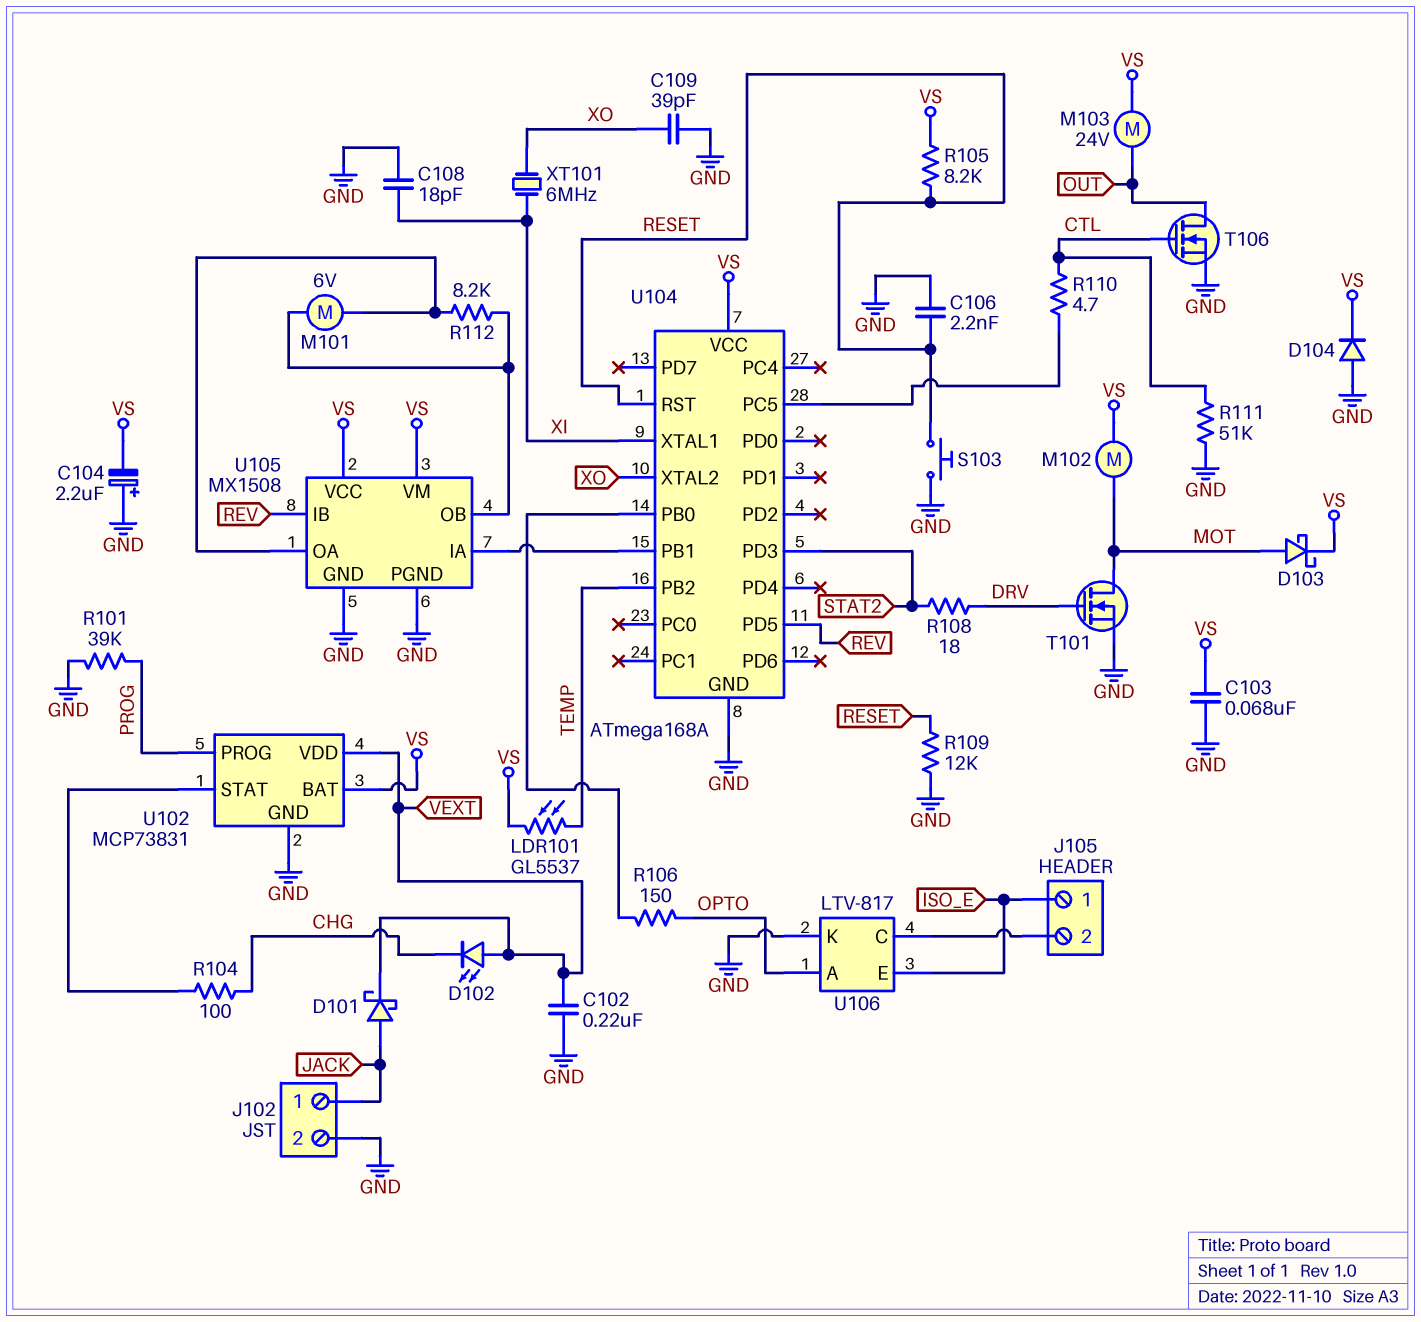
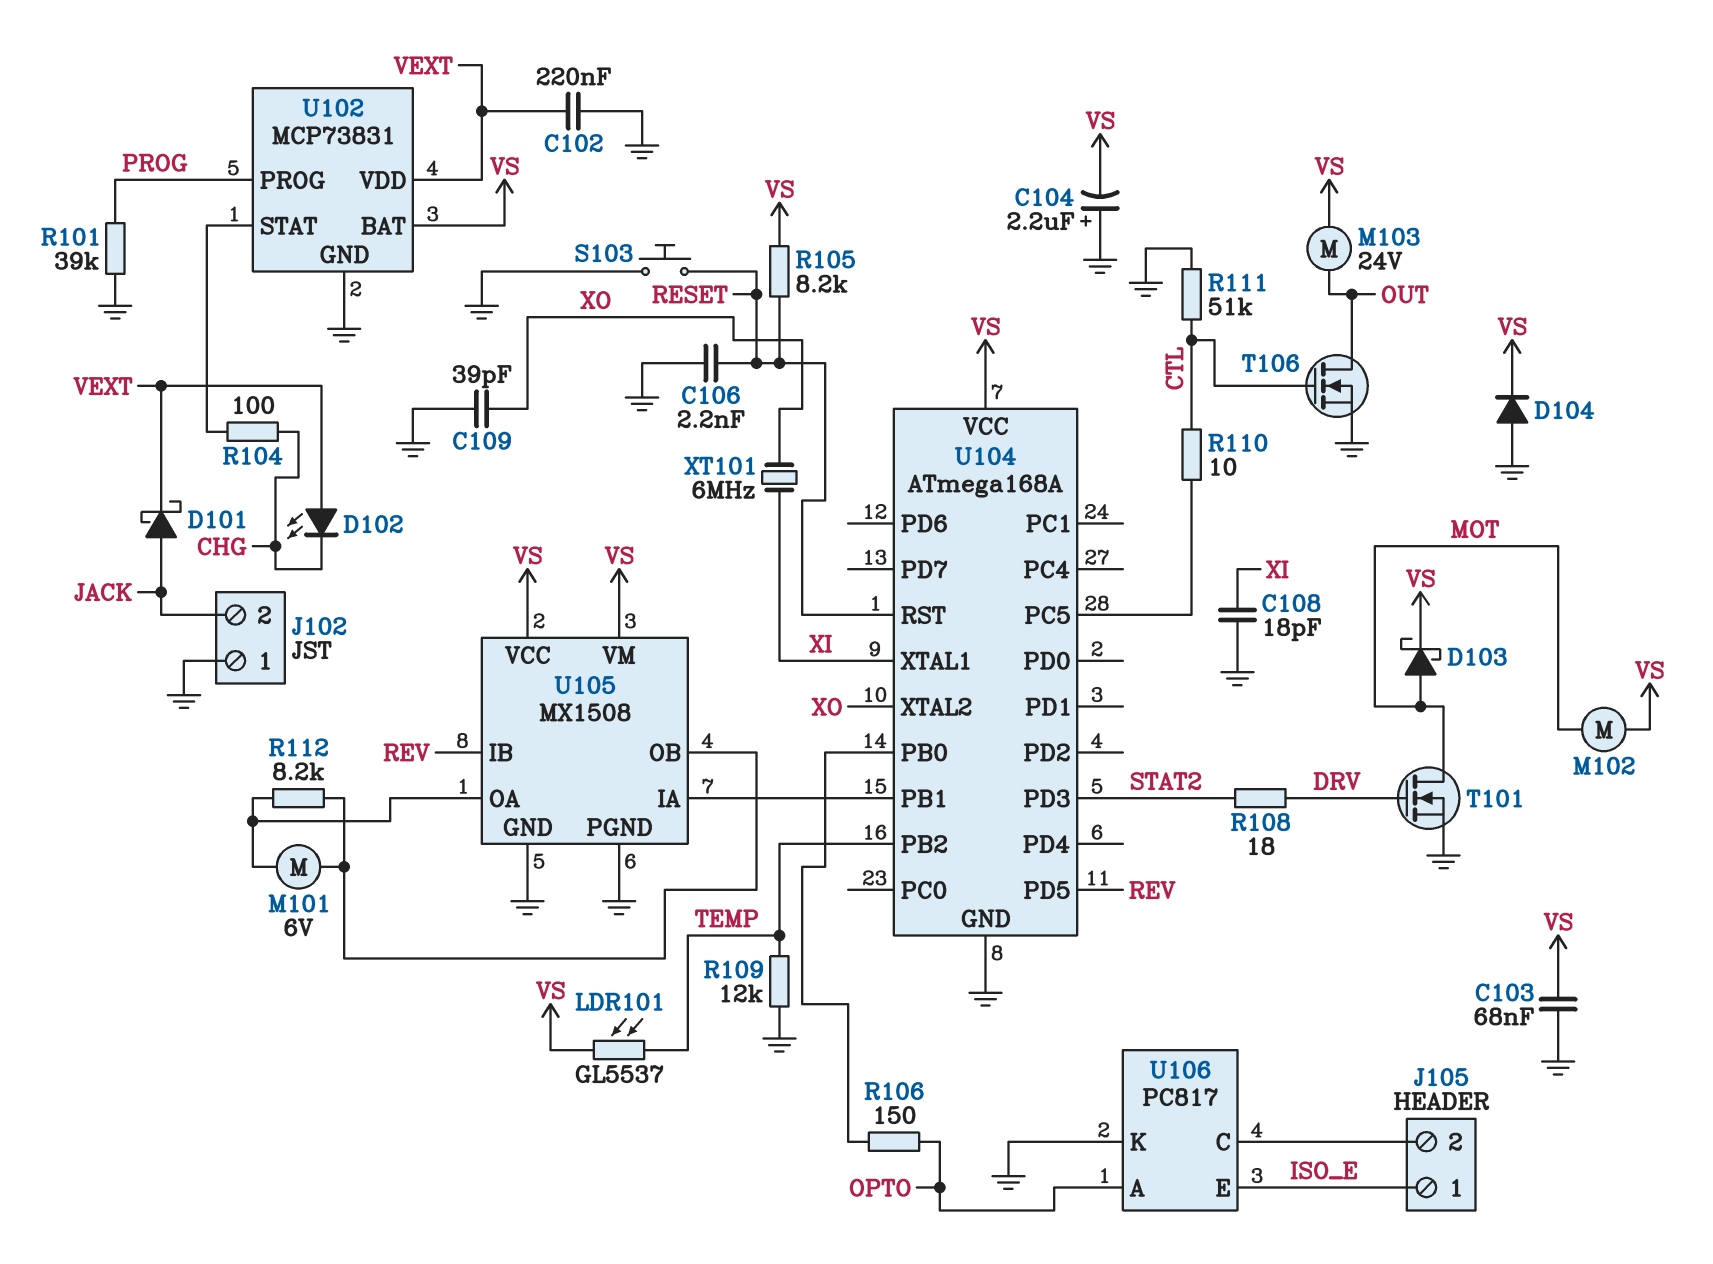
J102 pin 1: JACK -> GND
J102 pin 2: GND -> JACK
R109: 12k (GND, RESET) -> 12k (GND, TEMP)
R110: 4.7 (CTL, U104/PC5) -> 10 (CTL, U104/PC5)
U106: LTV-817 -> PC817

